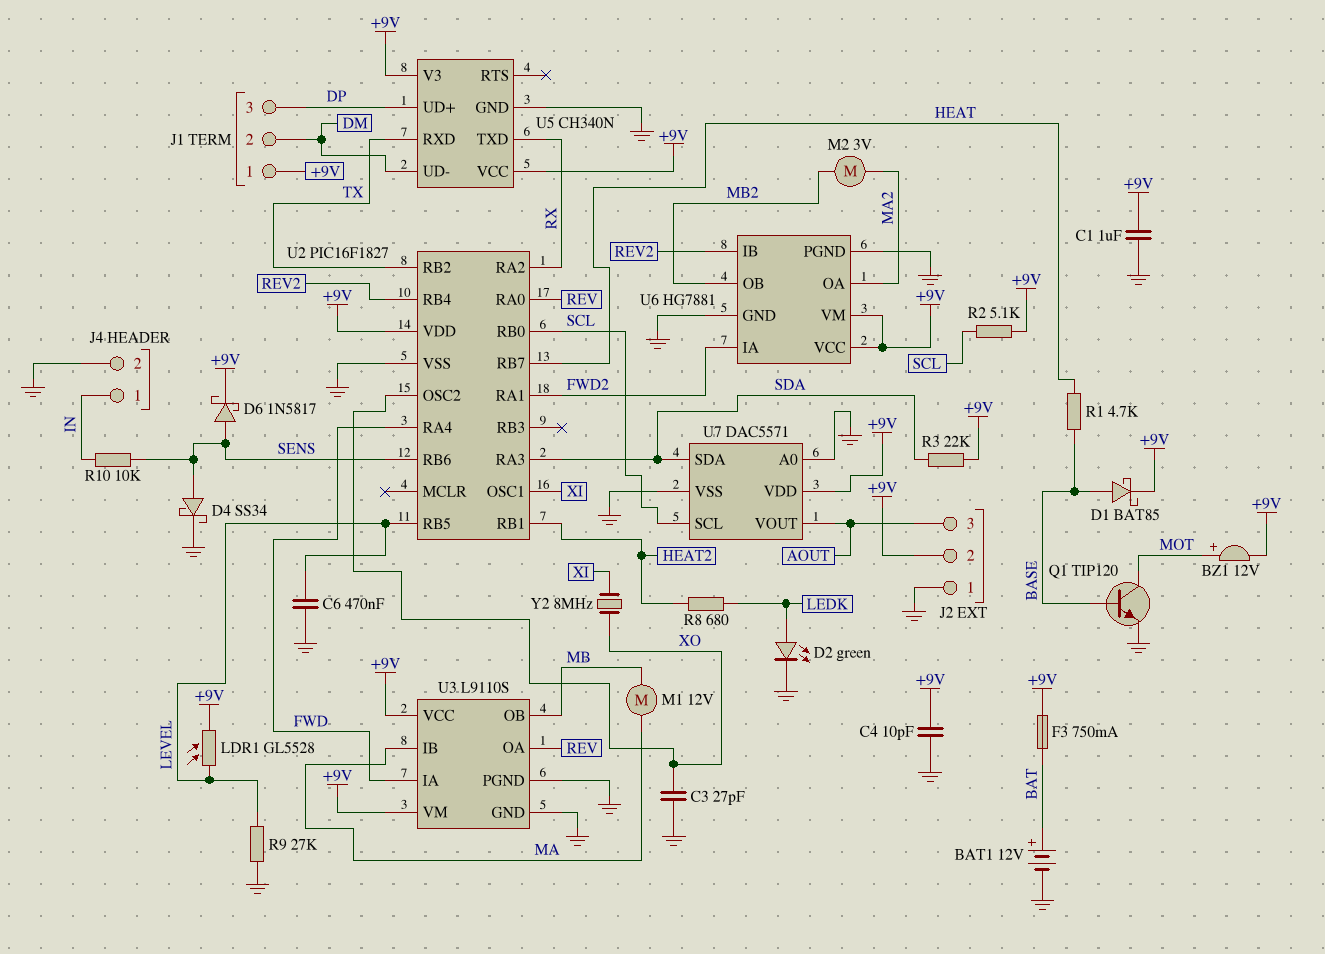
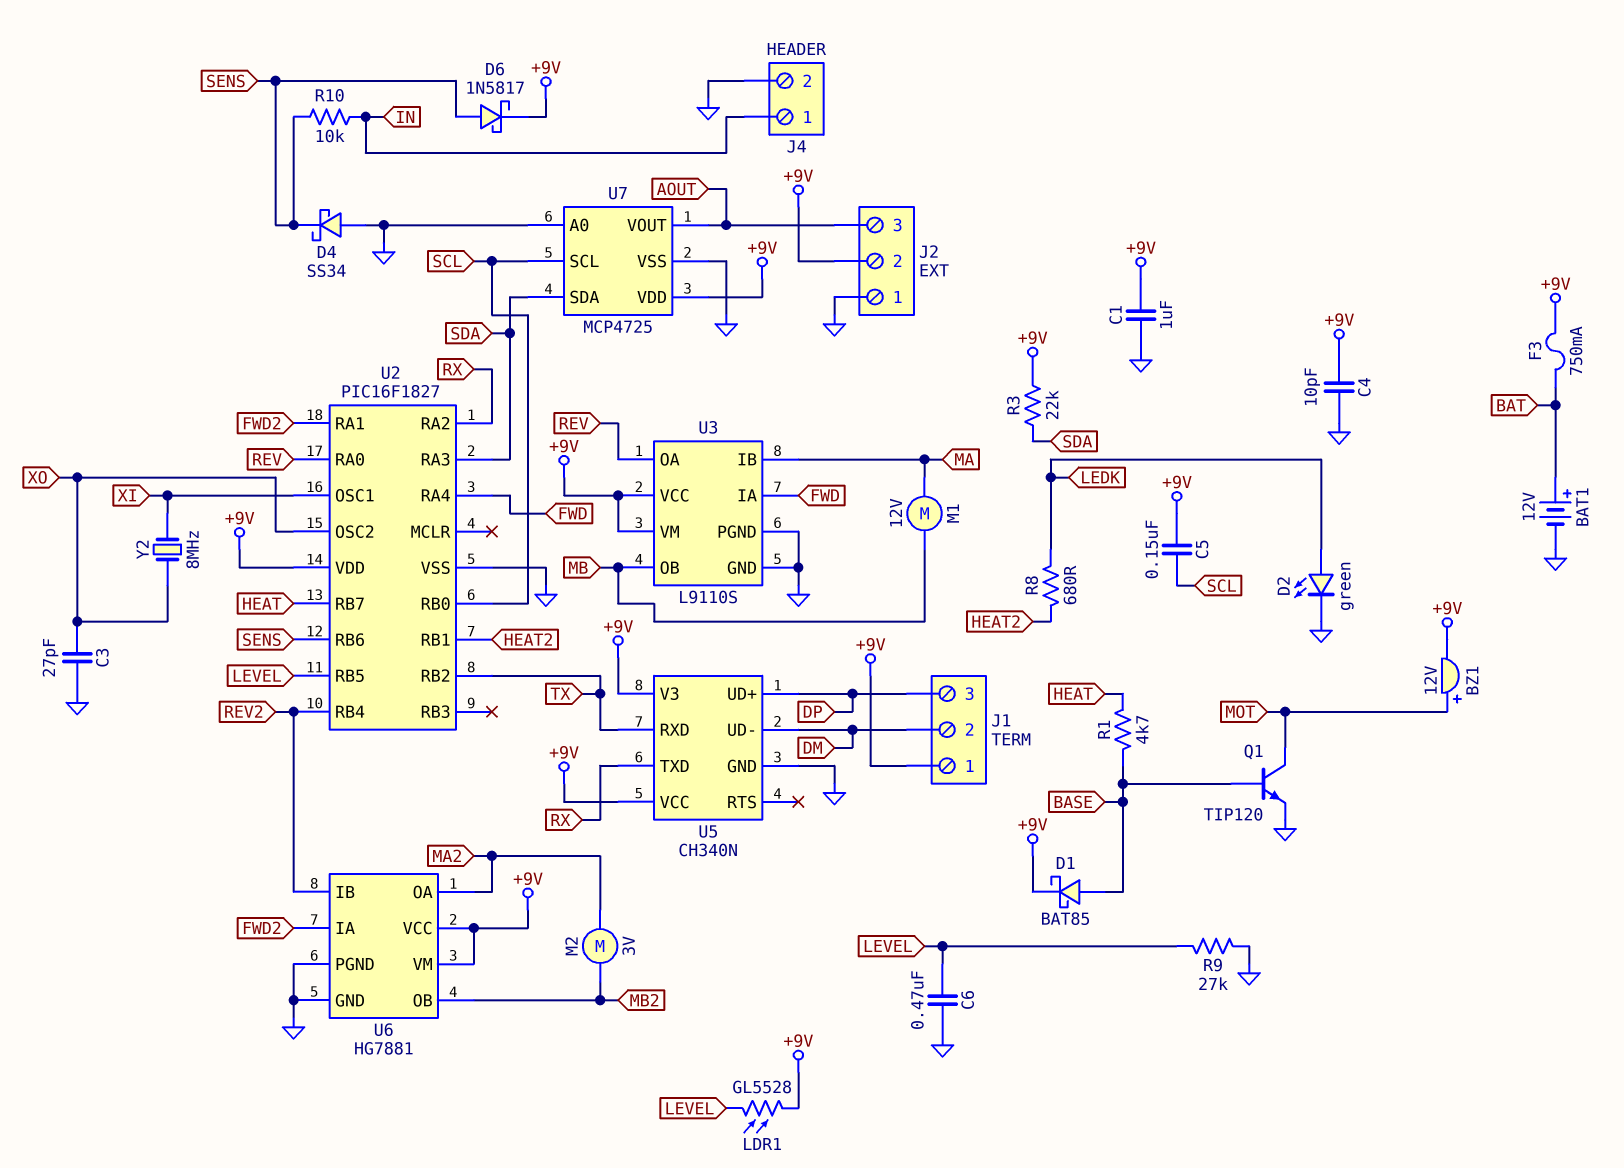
C5: none -> 150nF (+9V, SCL)
D4: schottky SS34 (A SENS, K GND) -> schottky SS34 (A GND, K SENS)
R2: 5.1k (+9V, SCL) -> none
U7: DAC5571 -> MCP4725

